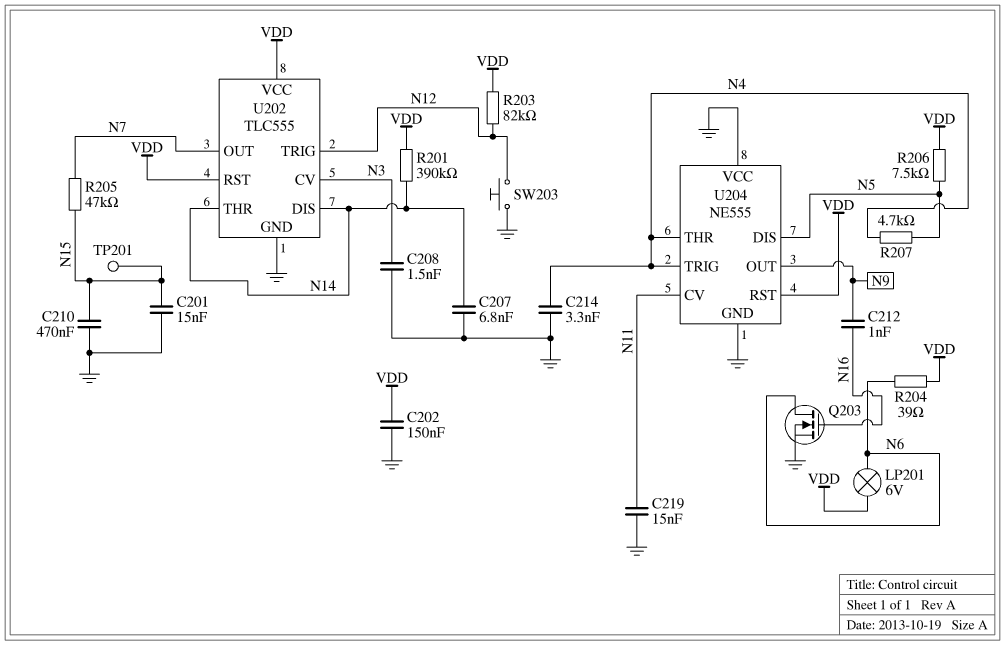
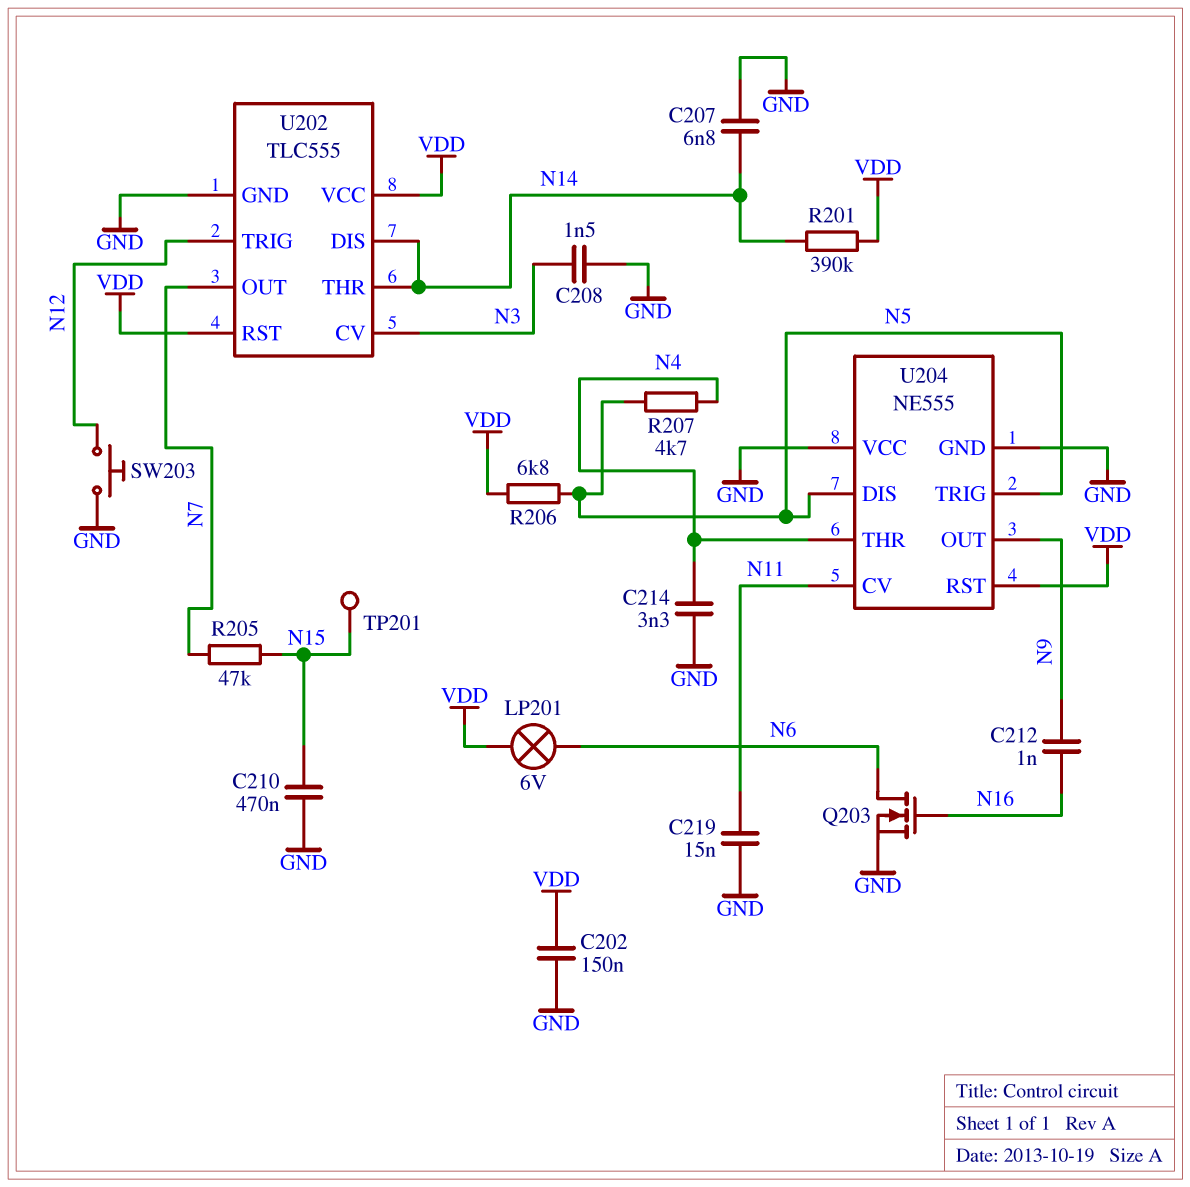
C201: 15nF (GND, N15) -> none
R203: 82k (N12, VDD) -> none
R204: 39 (N6, VDD) -> none
R206: 7.5k (N5, VDD) -> 6.8k (N5, VDD)
U204 pin TRIG: N4 -> N5

